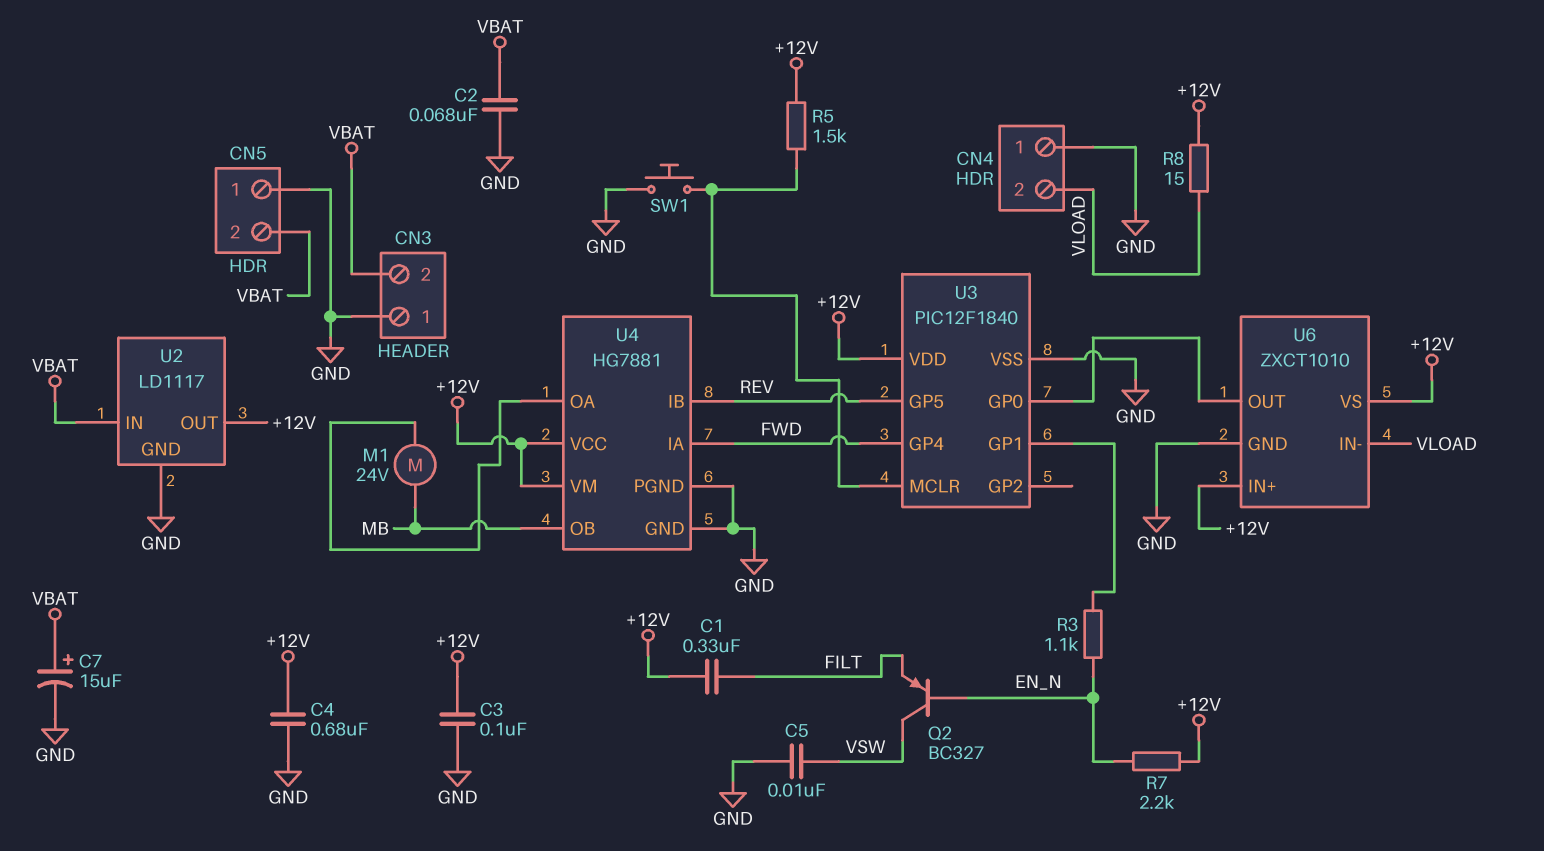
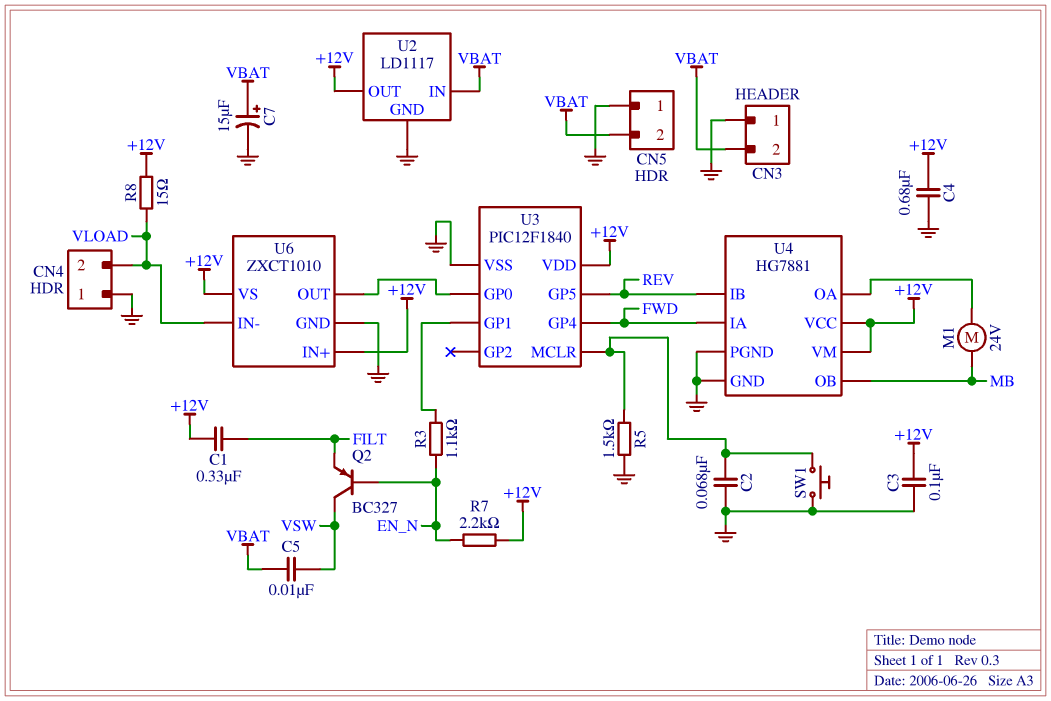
C2: 68nF (GND, VBAT) -> 68nF (GND, U3/MCLR)
C5: 10nF (GND, VSW) -> 10nF (VBAT, VSW)
R5: 1.5k (+12V, U3/MCLR) -> 1.5k (GND, U3/MCLR)

